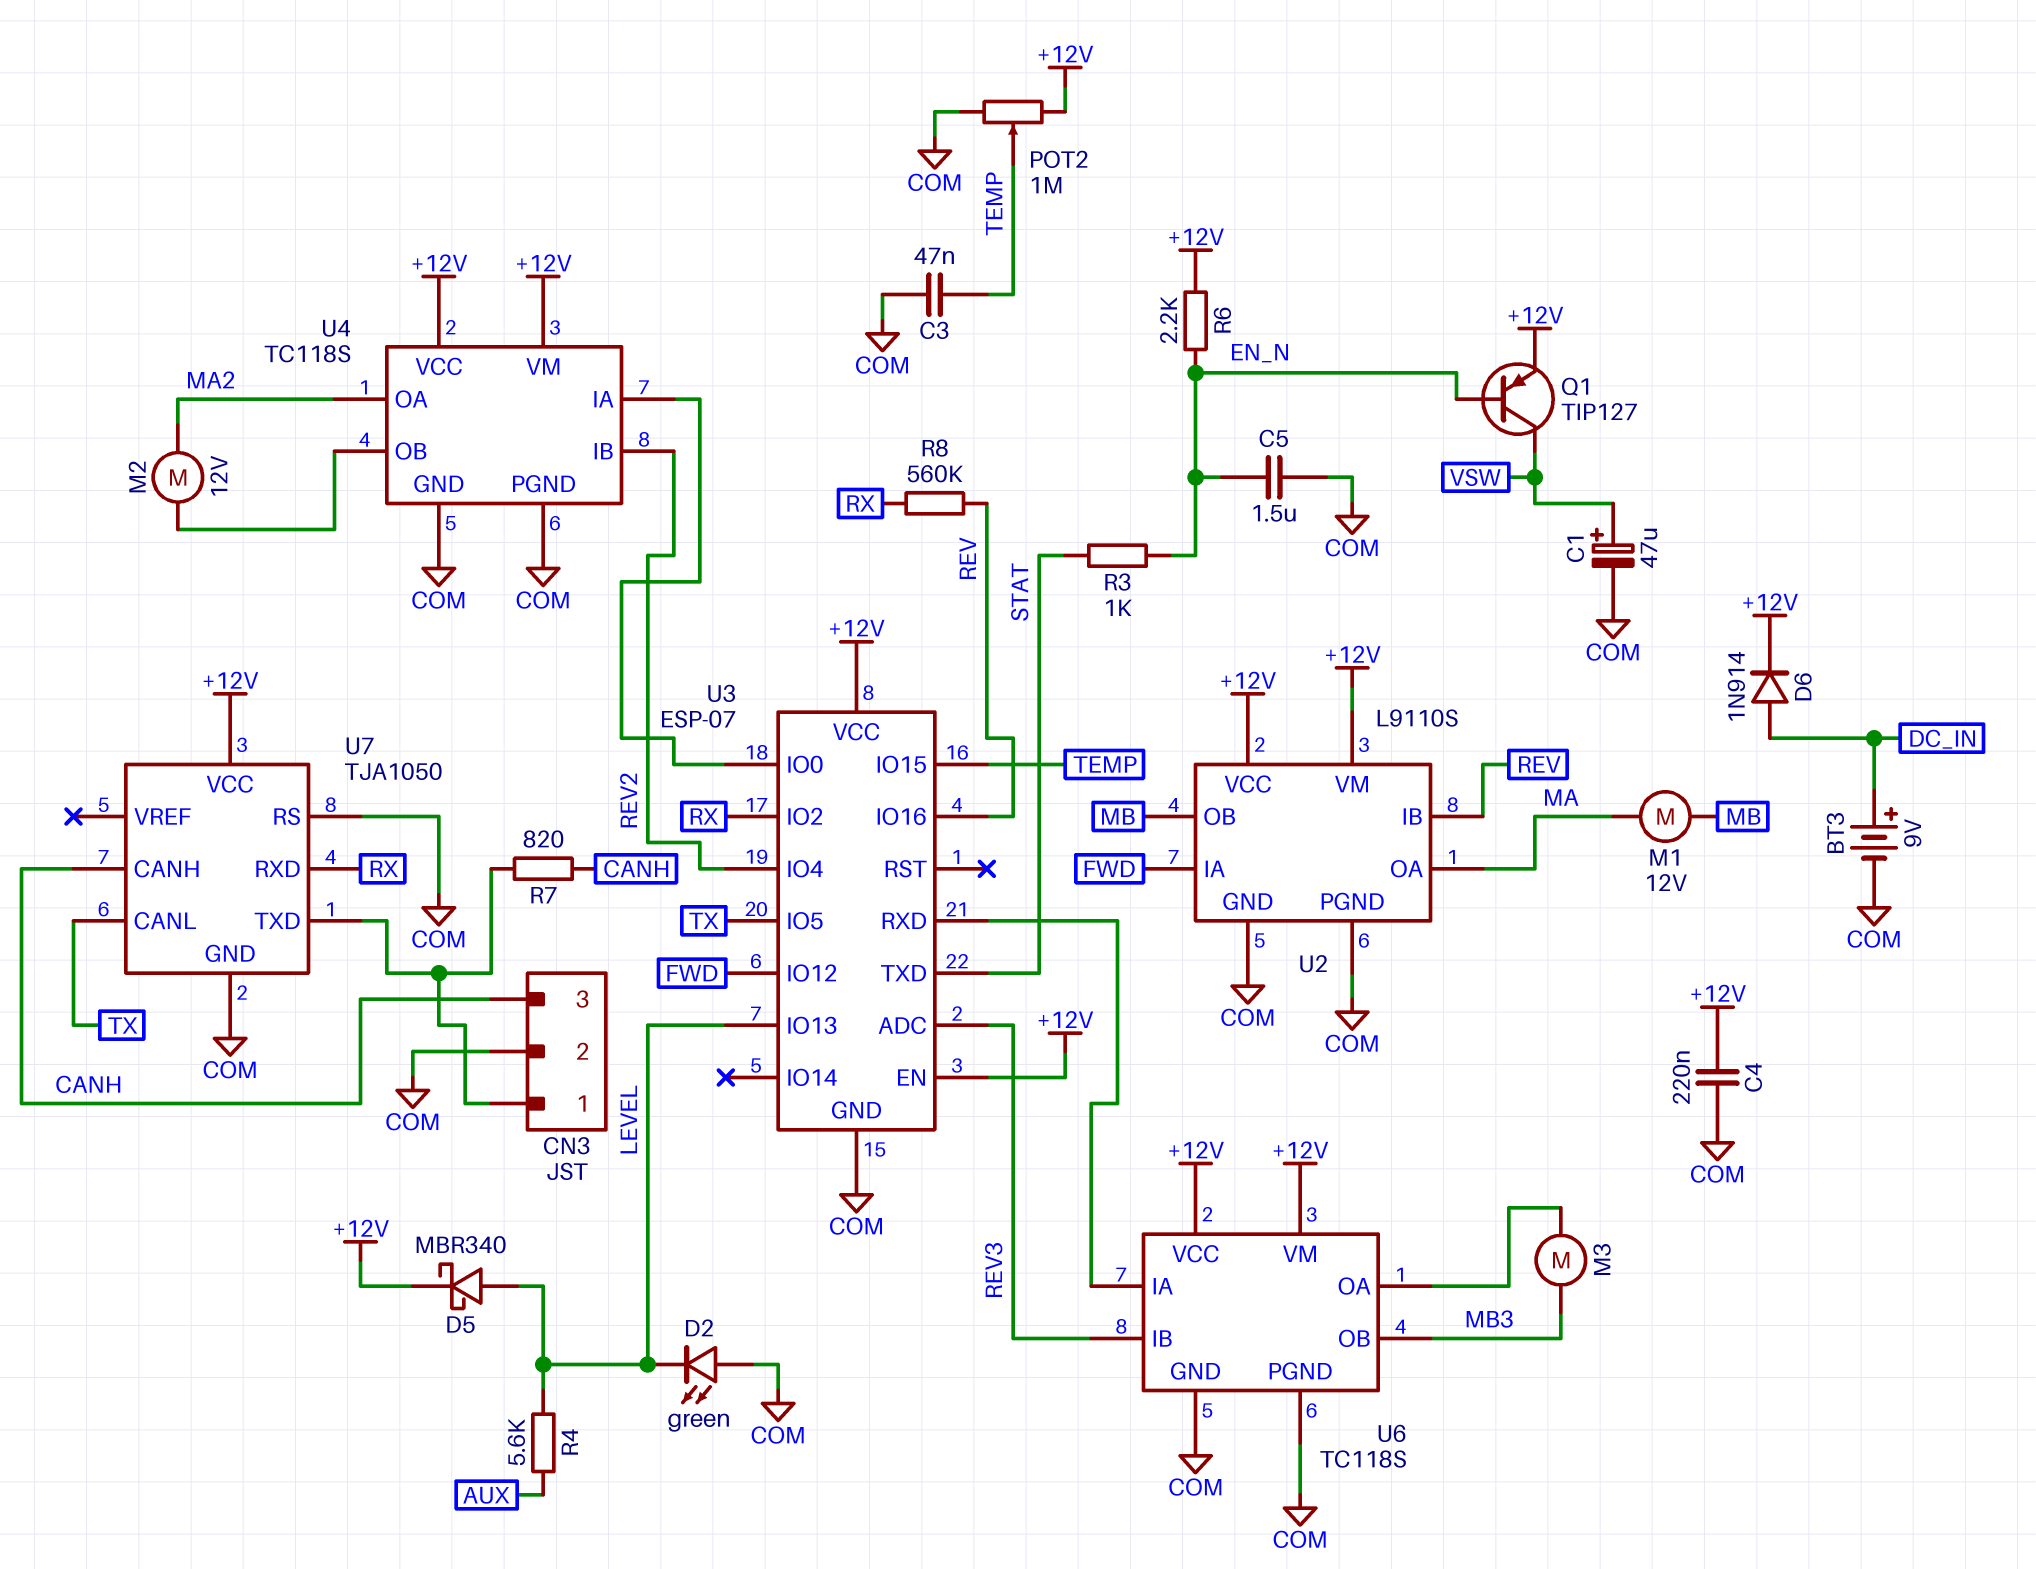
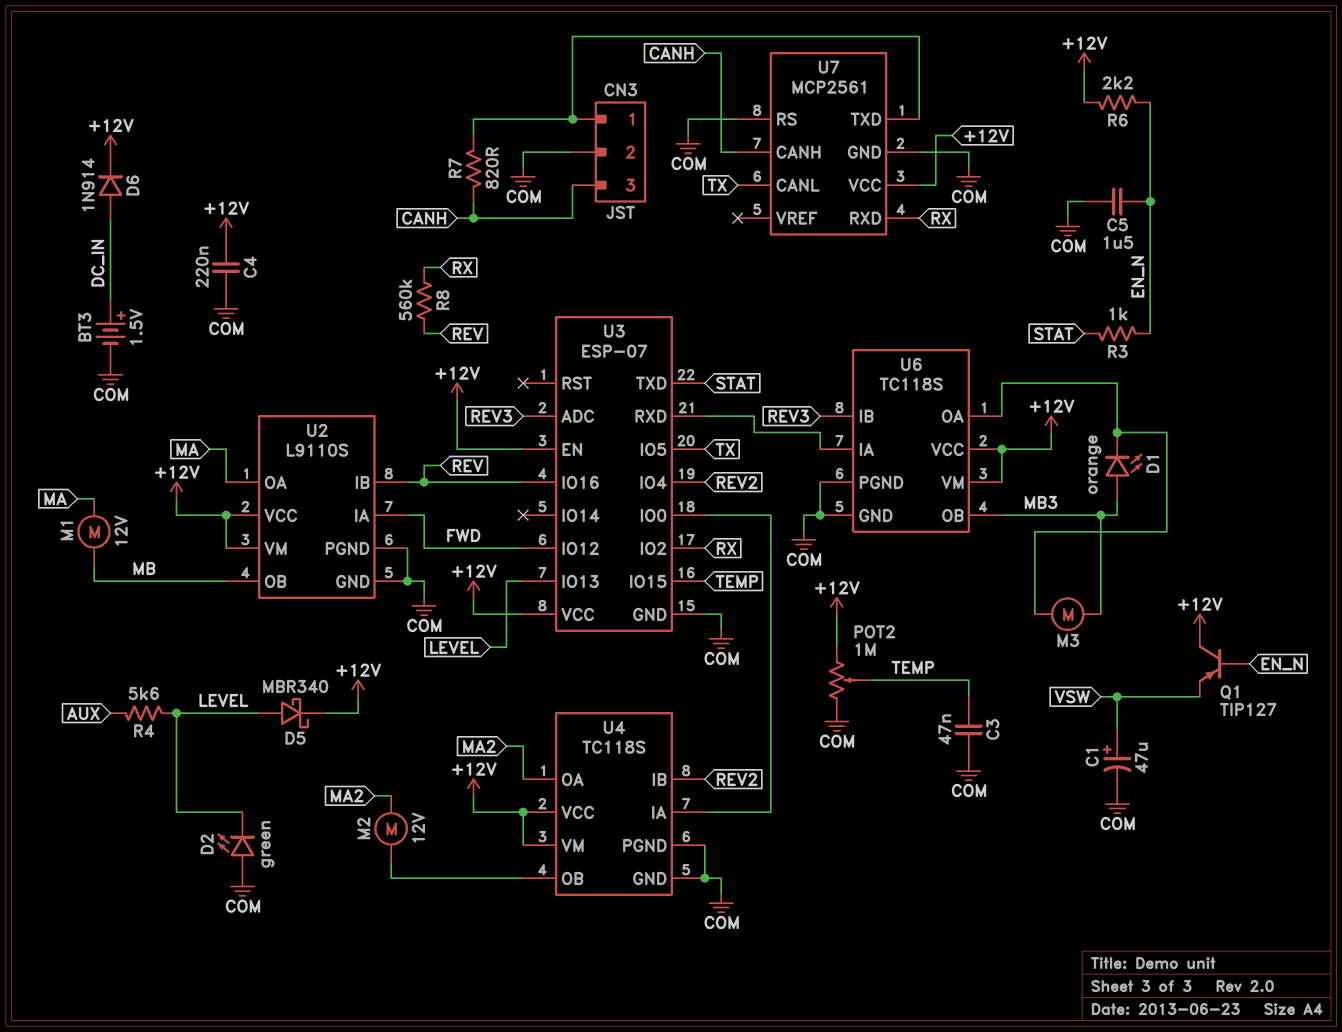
BT3: 9V (plus DC_IN, minus COM) -> 1.5V (plus DC_IN, minus COM)
D1: none -> LED orange (A MB3, K U6/OA)
Q1: PNP TIP127 (B EN_N, C VSW, E +12V) -> PNP TIP127 (B EN_N, C +12V, E VSW)
U7: TJA1050 -> MCP2561

